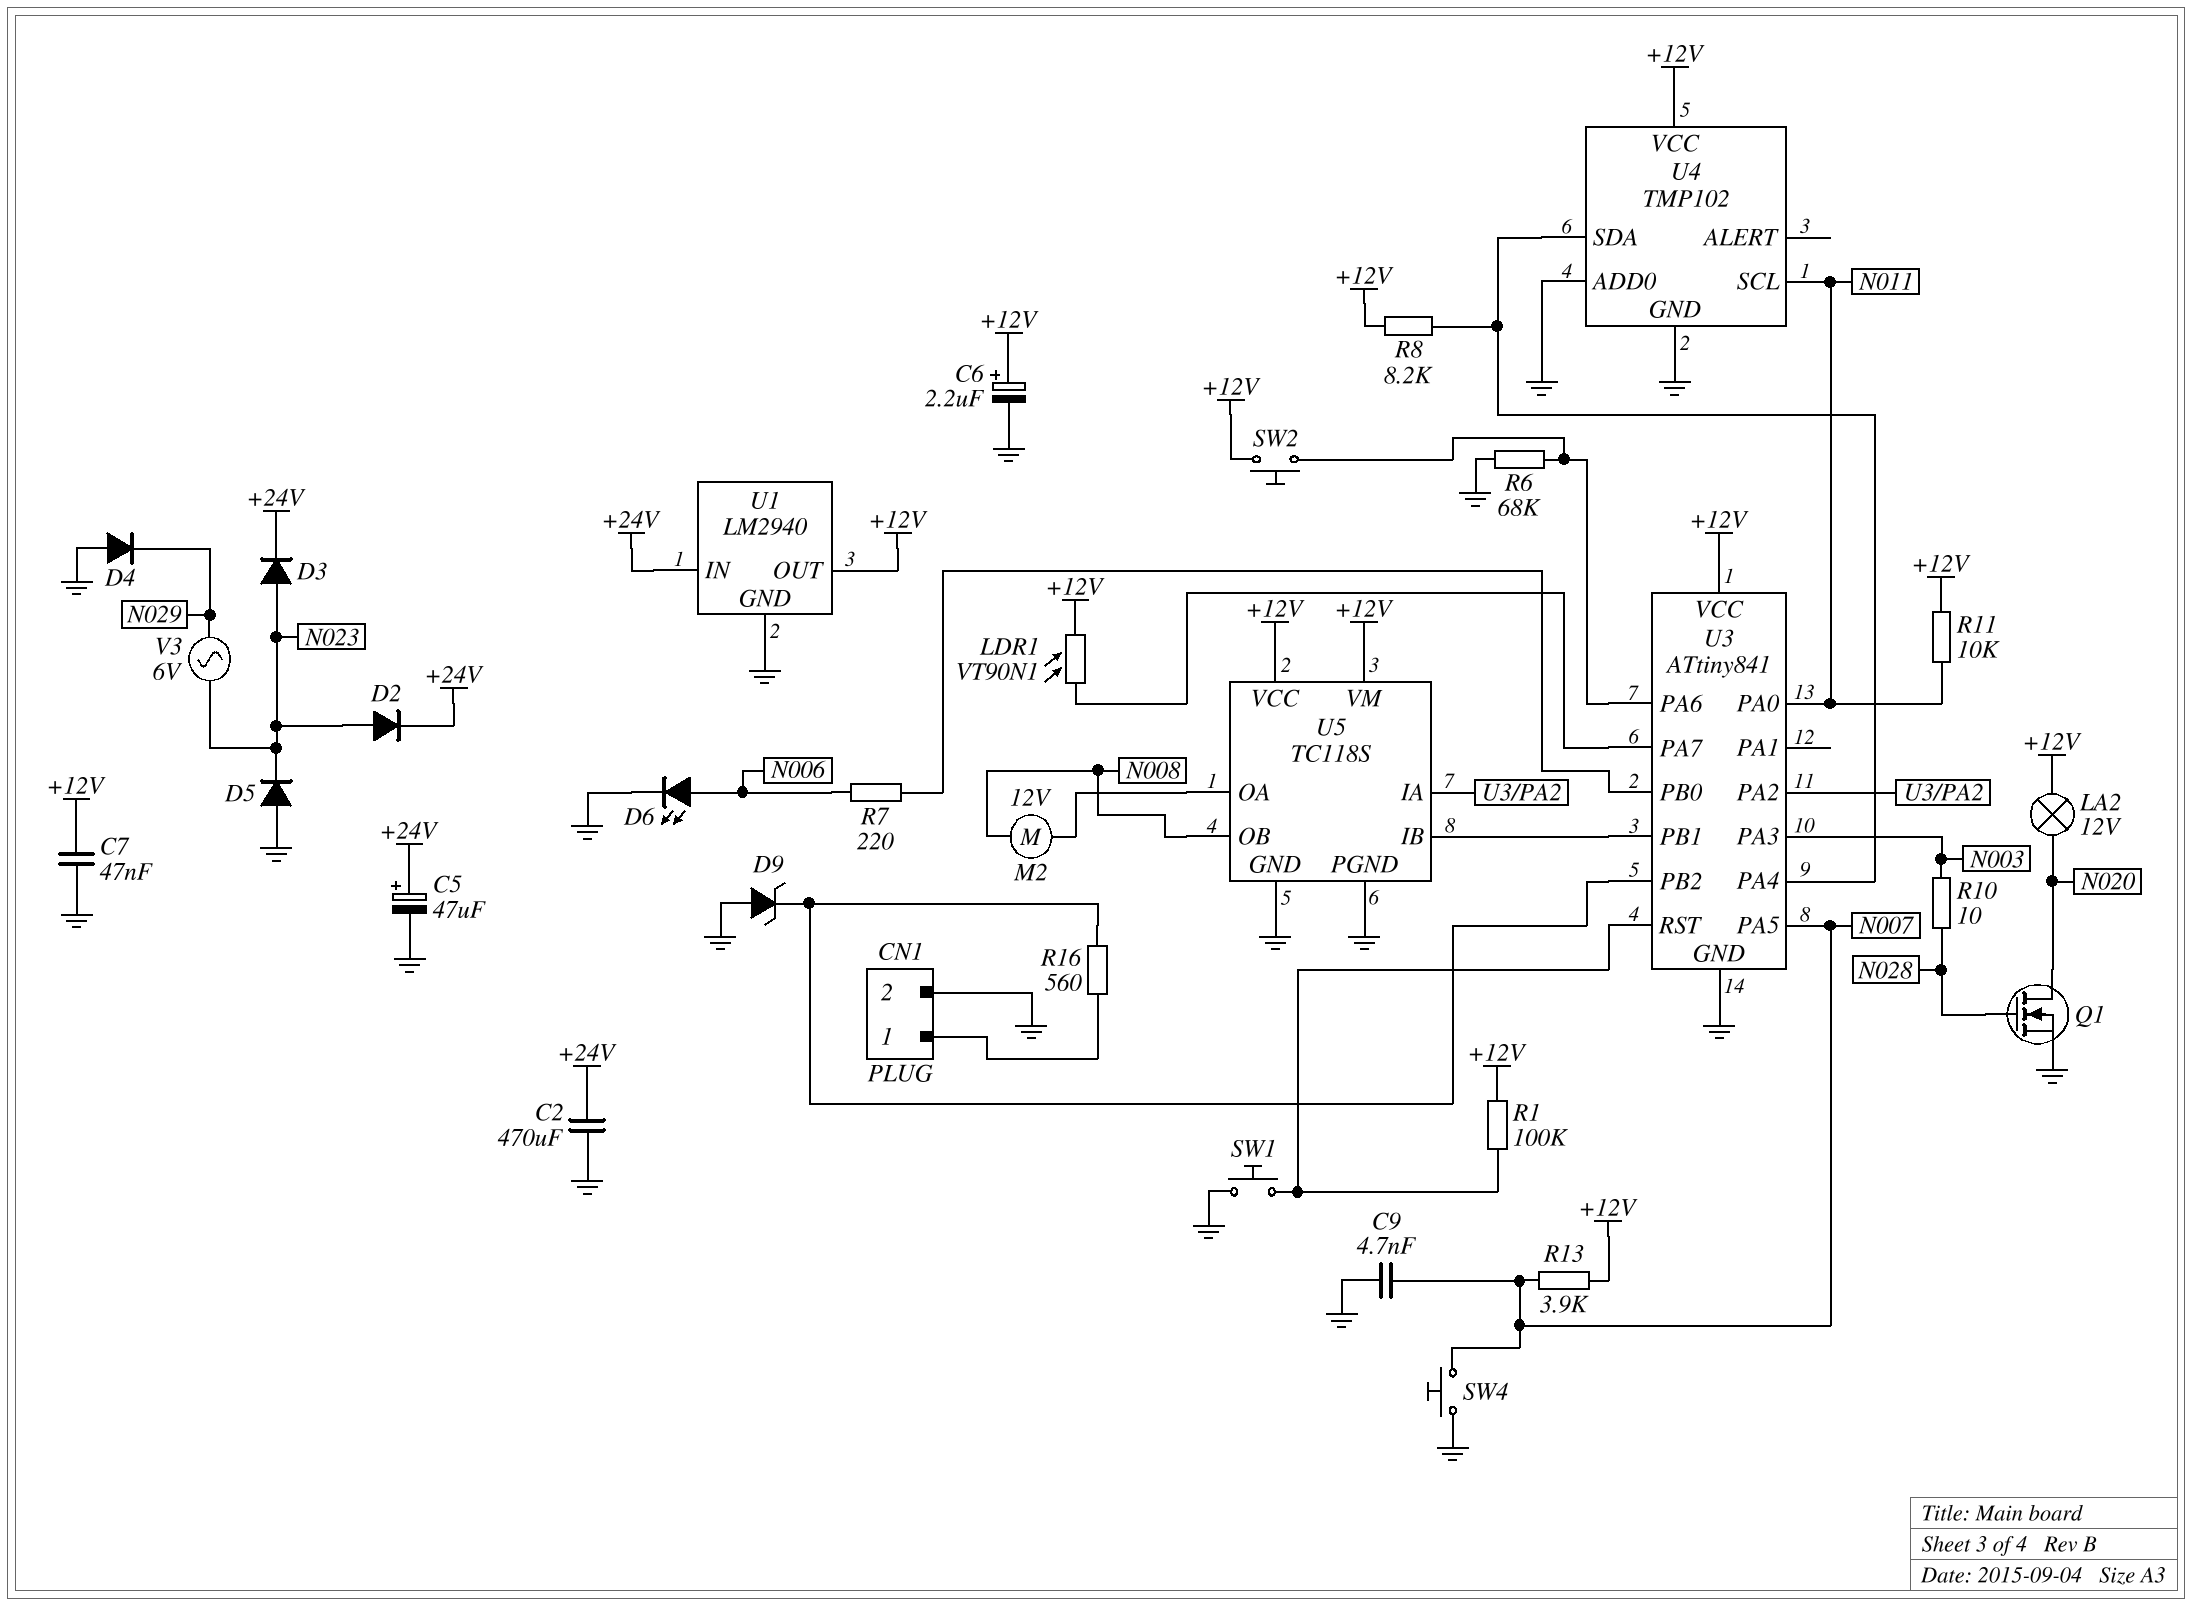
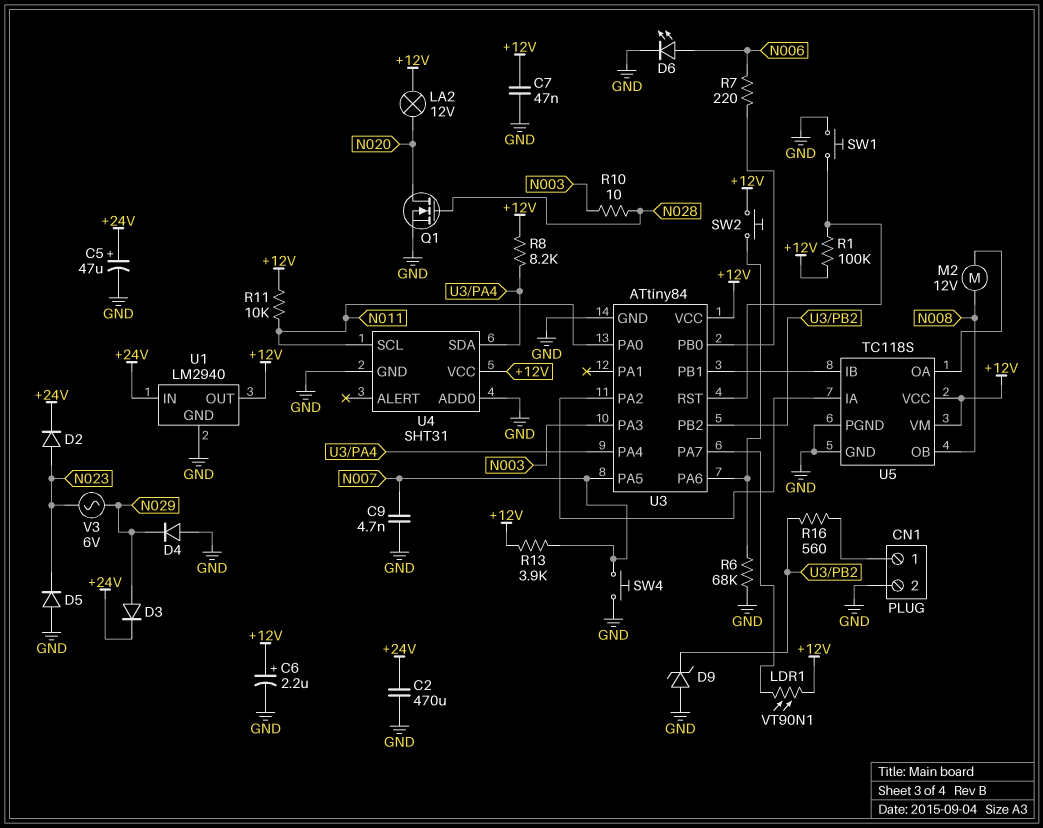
D3: diode (A N023, K +24V) -> diode (A N029, K +24V)
U3: ATtiny841 -> ATtiny84
U4: TMP102 -> SHT31

